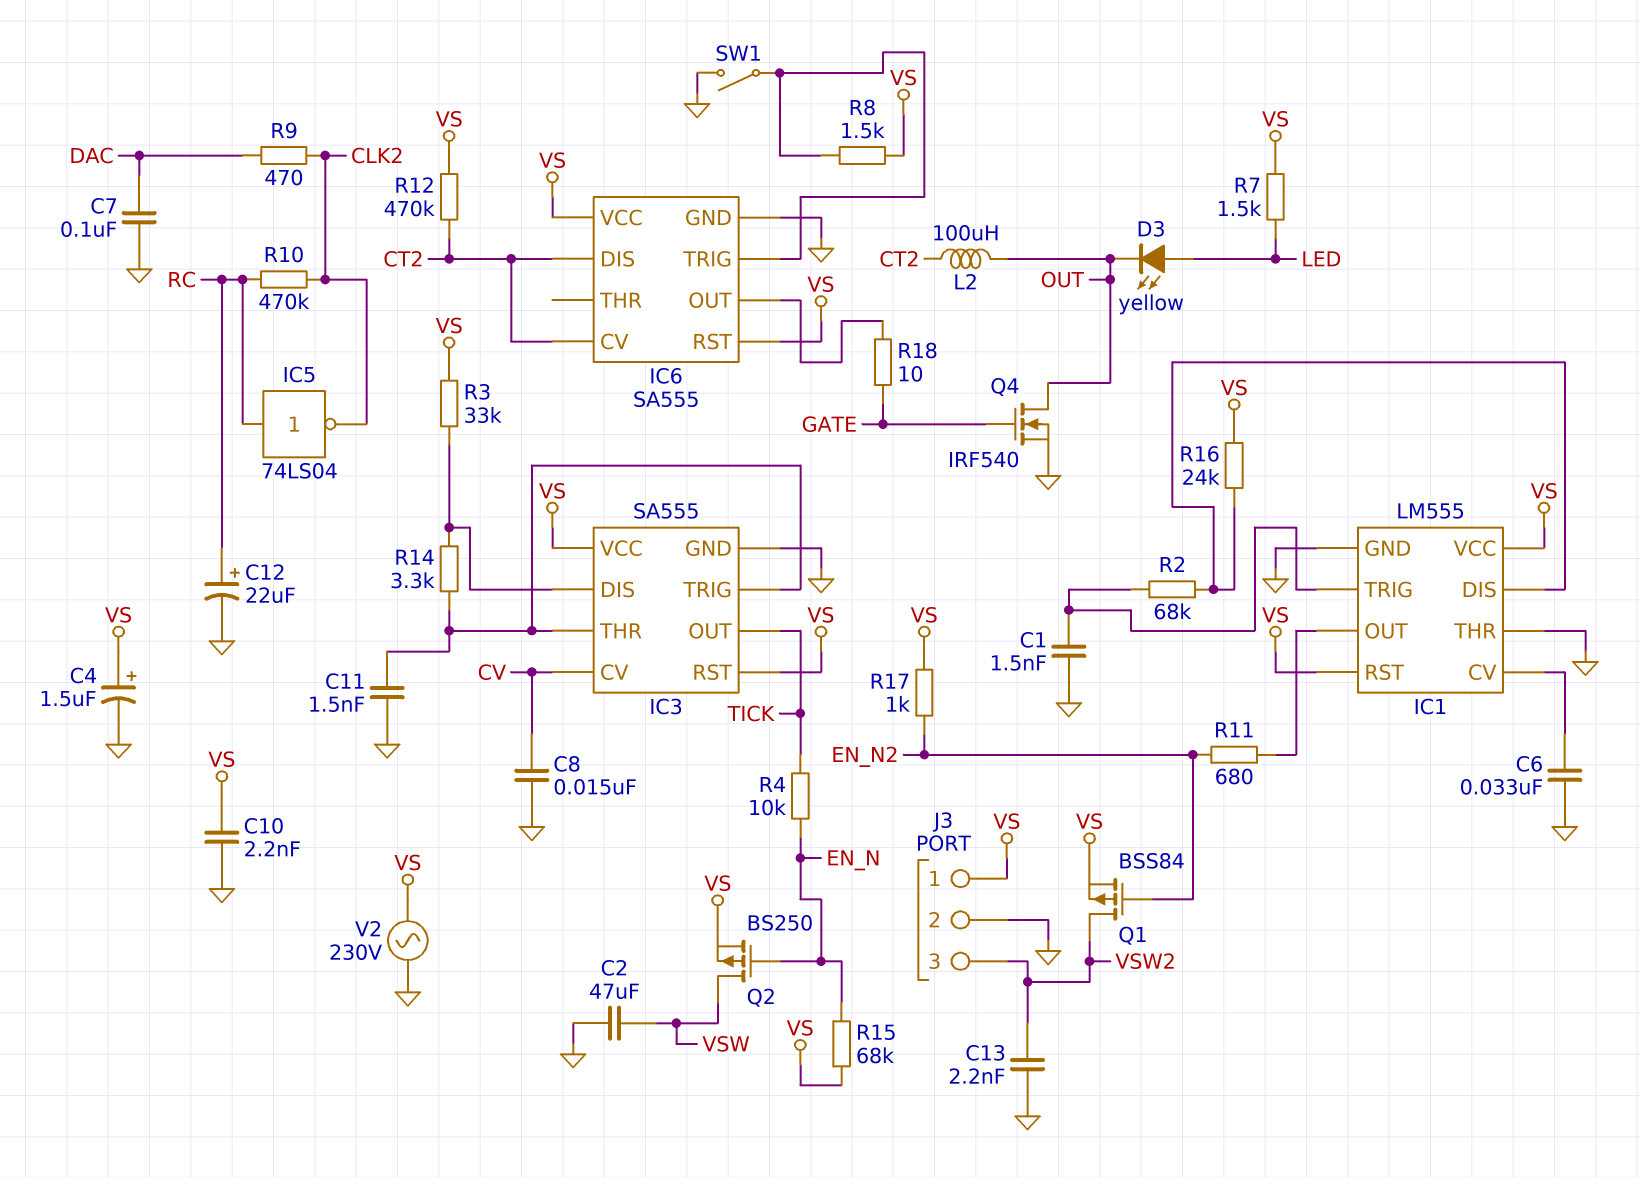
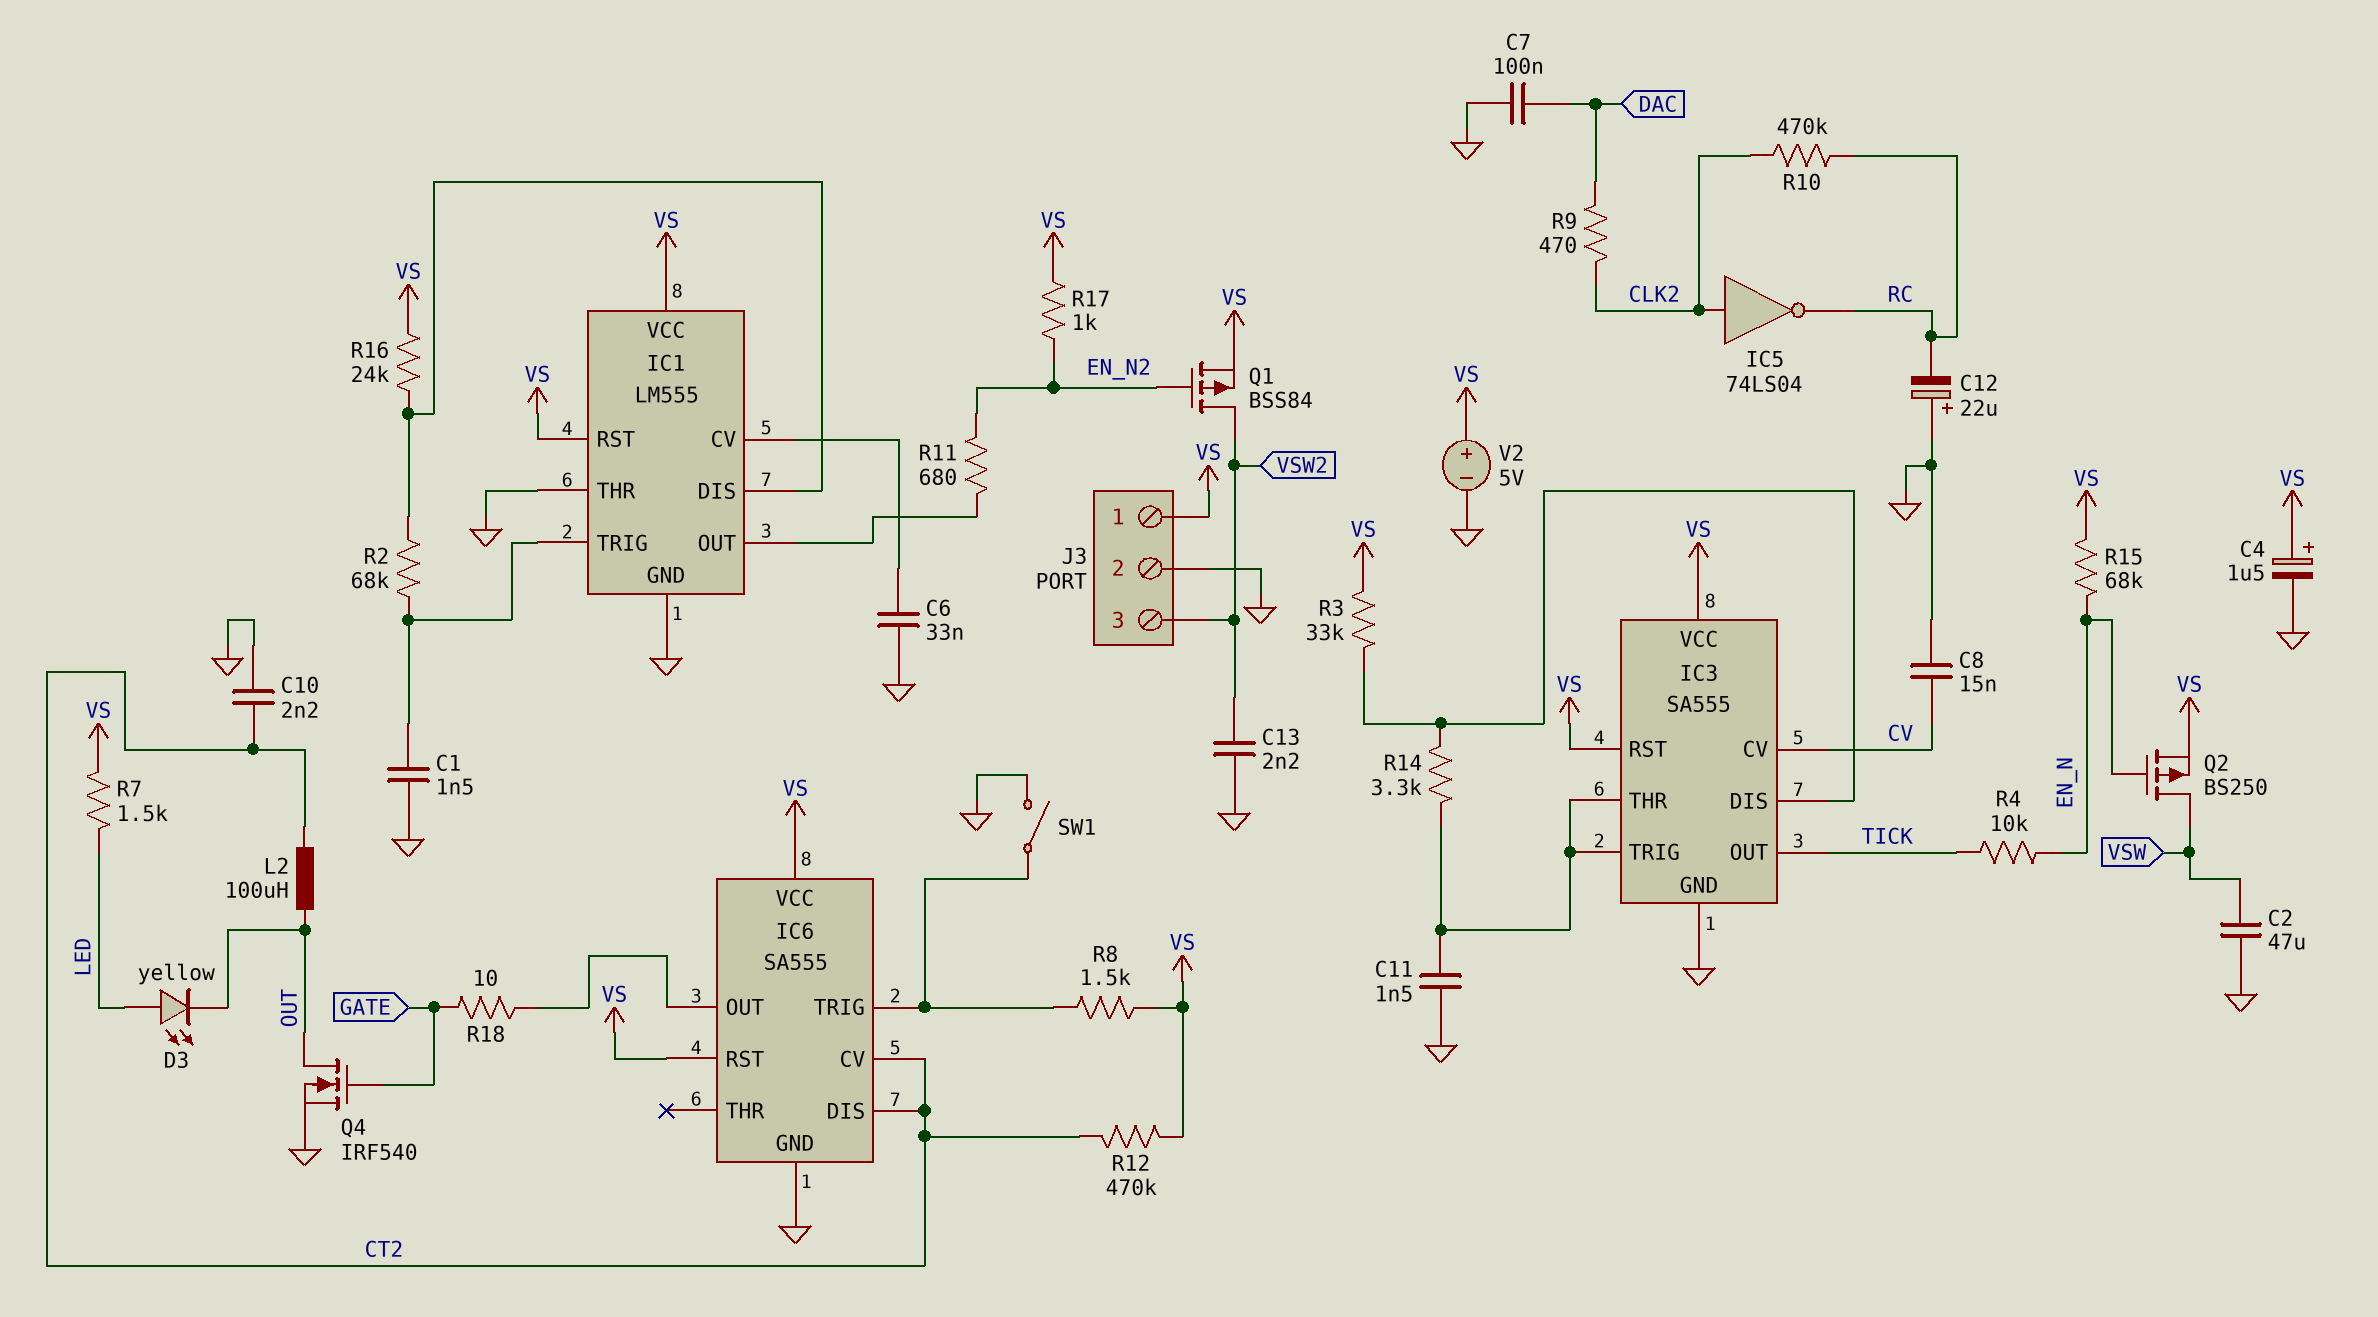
C10: 2.2nF (GND, VS) -> 2.2nF (CT2, GND)
C12: 22uF (plus RC, minus GND) -> 22uF (plus GND, minus RC)
IC5: NOT 74LS04 (in RC, out CLK2) -> NOT 74LS04 (in CLK2, out RC)
V2: AC 230V (GND, VS) -> 5V (plus VS, minus GND)

